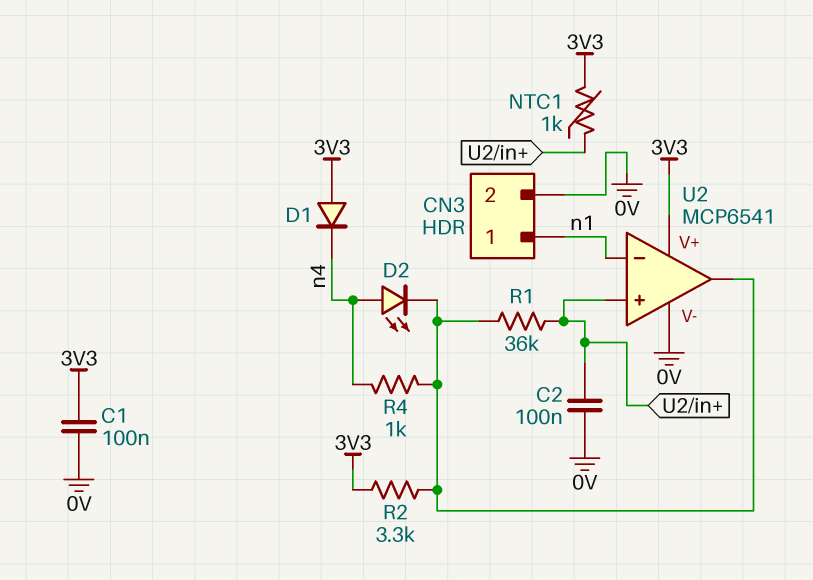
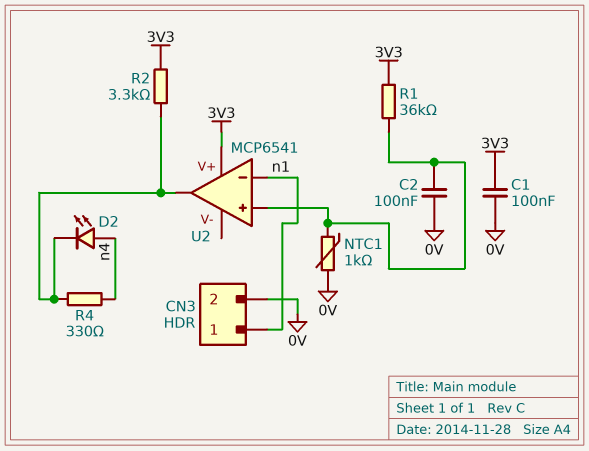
D1: diode (A 3V3, K n4) -> none
NTC1: 1k (3V3, U2/in+) -> 1k (0V, U2/in+)
R1: 36k (U2/in+, U2/out) -> 36k (3V3, U2/in+)
R4: 1k (U2/out, n4) -> 330 (U2/out, n4)
U2 pin V-: 0V -> none

